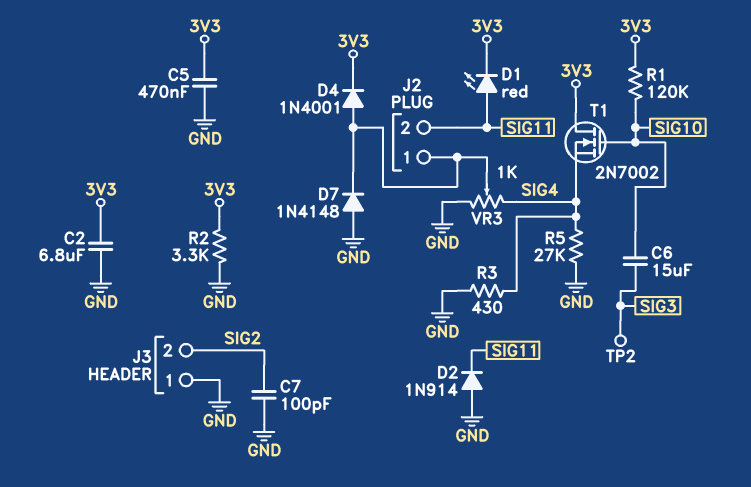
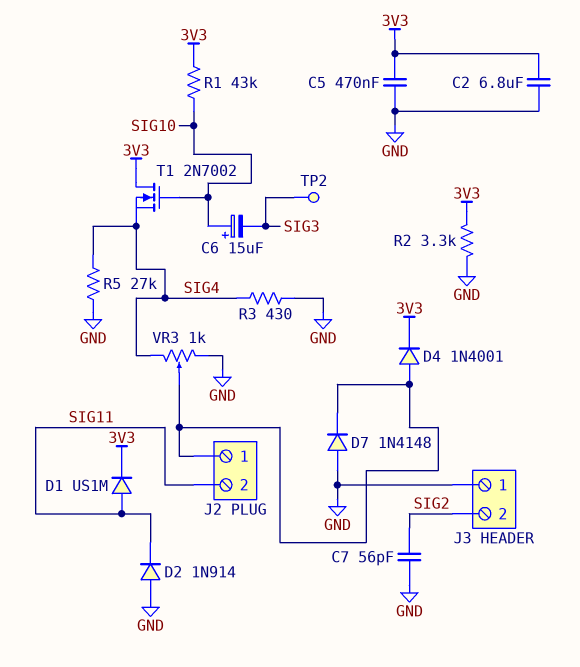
C6: 15uF (SIG3, SIG10) -> 15uF (plus SIG10, minus SIG3)
C7: 100pF (GND, SIG2) -> 56pF (GND, SIG2)
D1: LED red (A SIG11, K 3V3) -> diode US1M (A SIG11, K 3V3)
R1: 120k (3V3, SIG10) -> 43k (3V3, SIG10)

